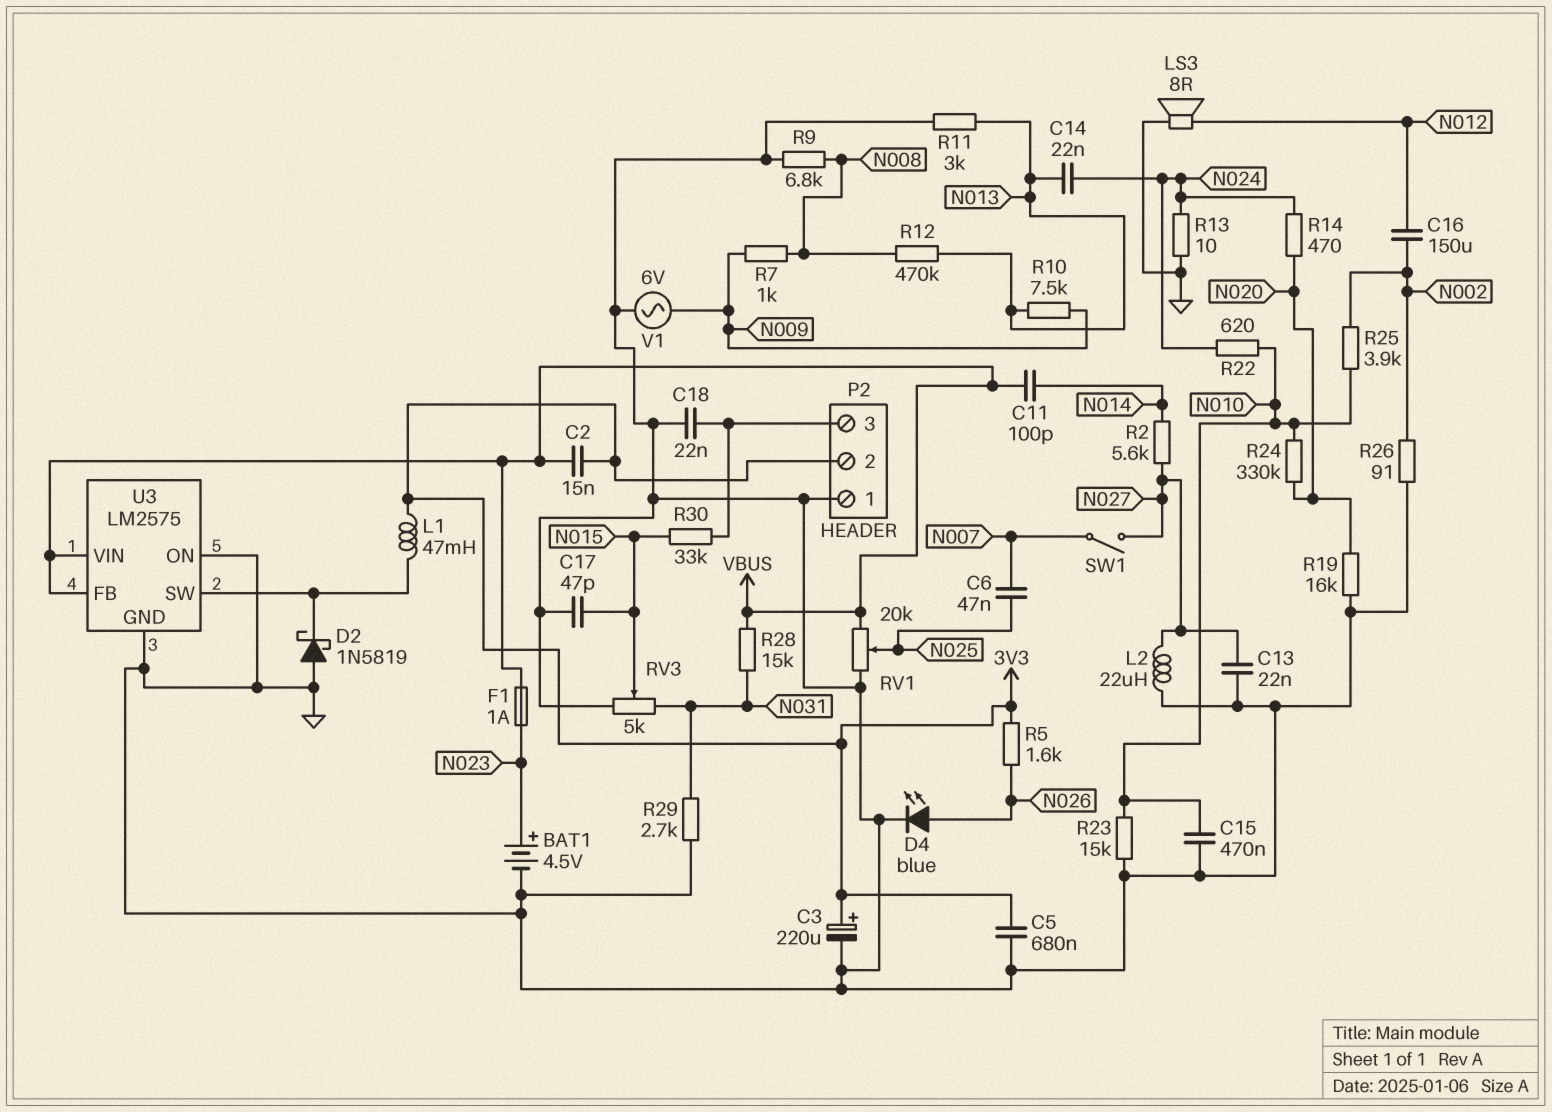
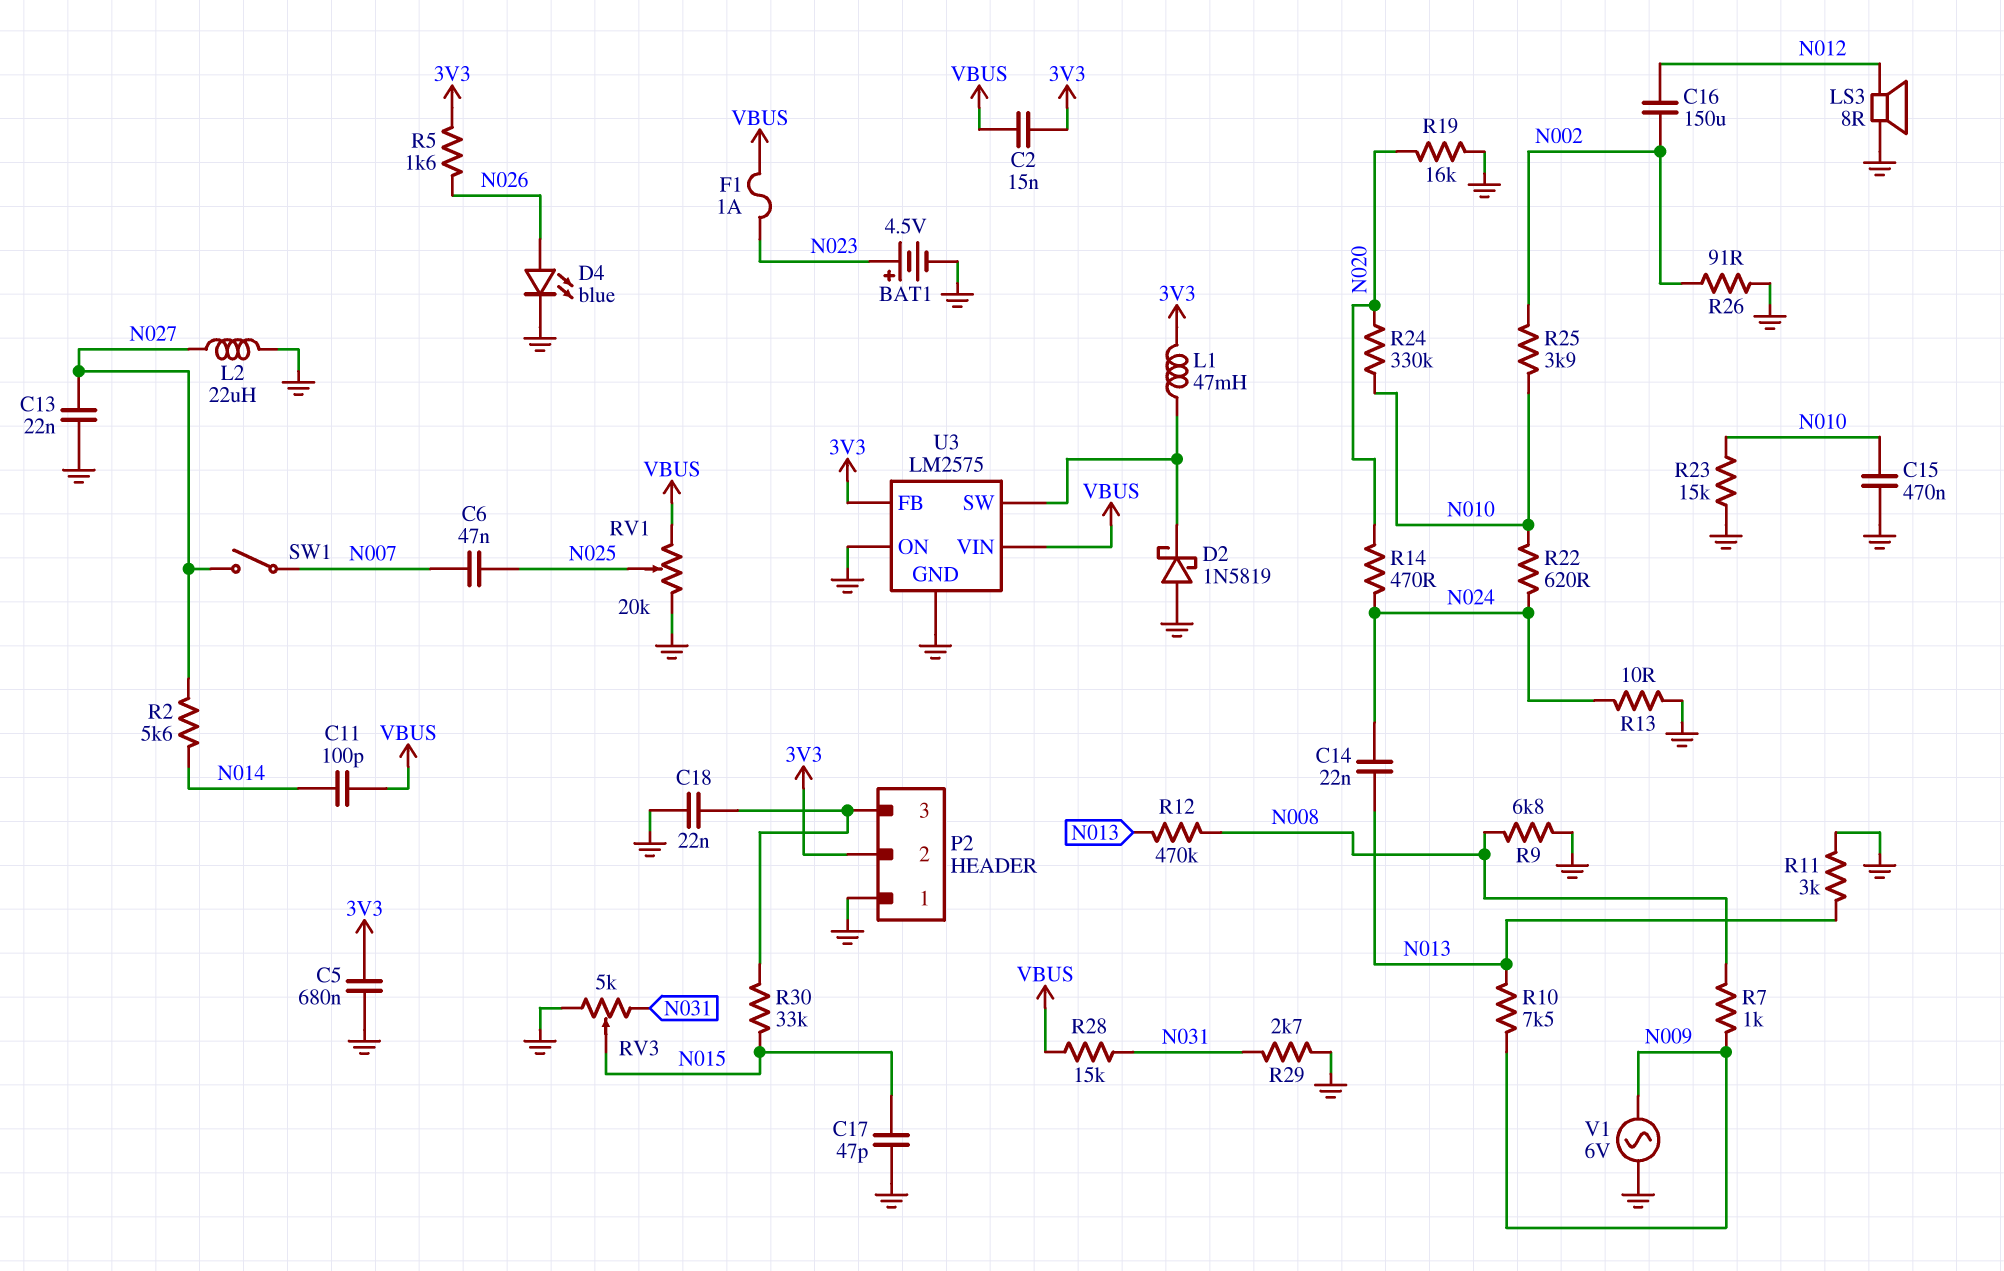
C3: 220uF (plus 3V3, minus GND) -> none
U3 pin FB: VBUS -> 3V3

